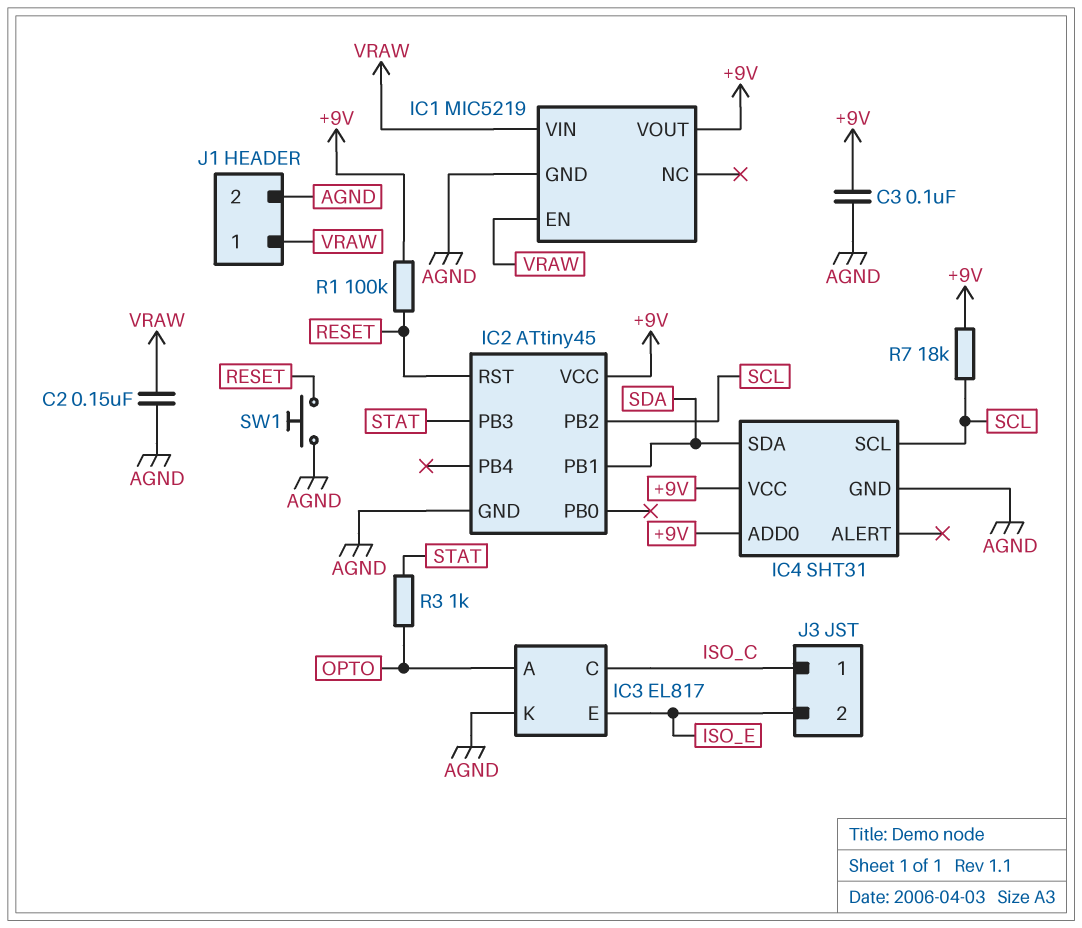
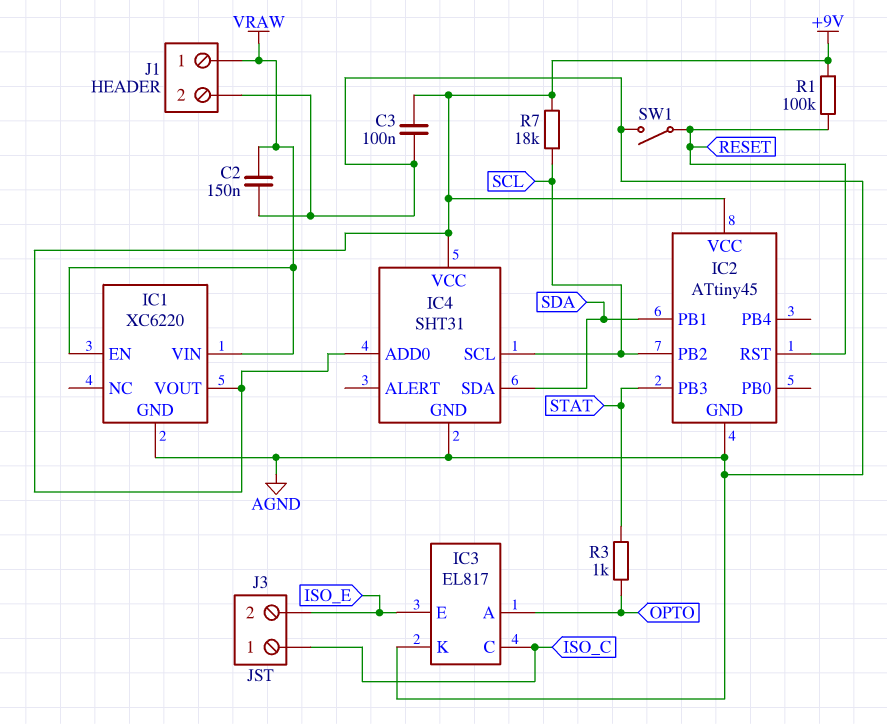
IC1: MIC5219 -> XC6220
SW1: button (AGND, RESET) -> switch (AGND, RESET)

